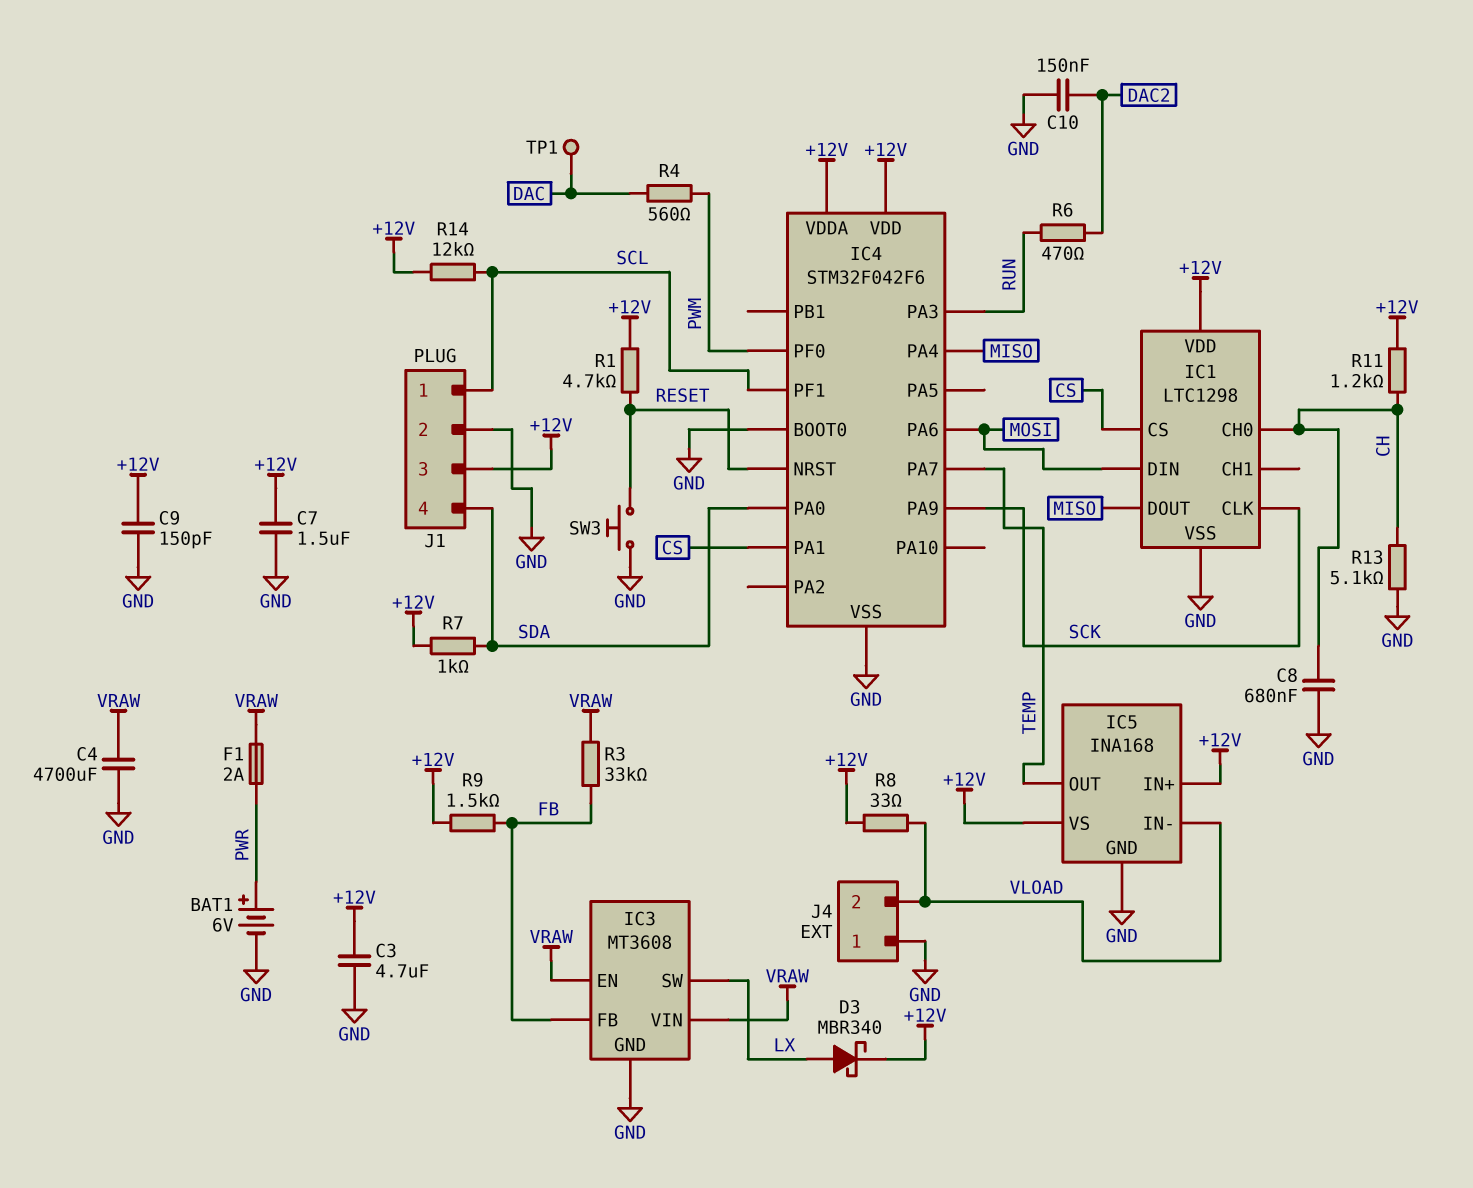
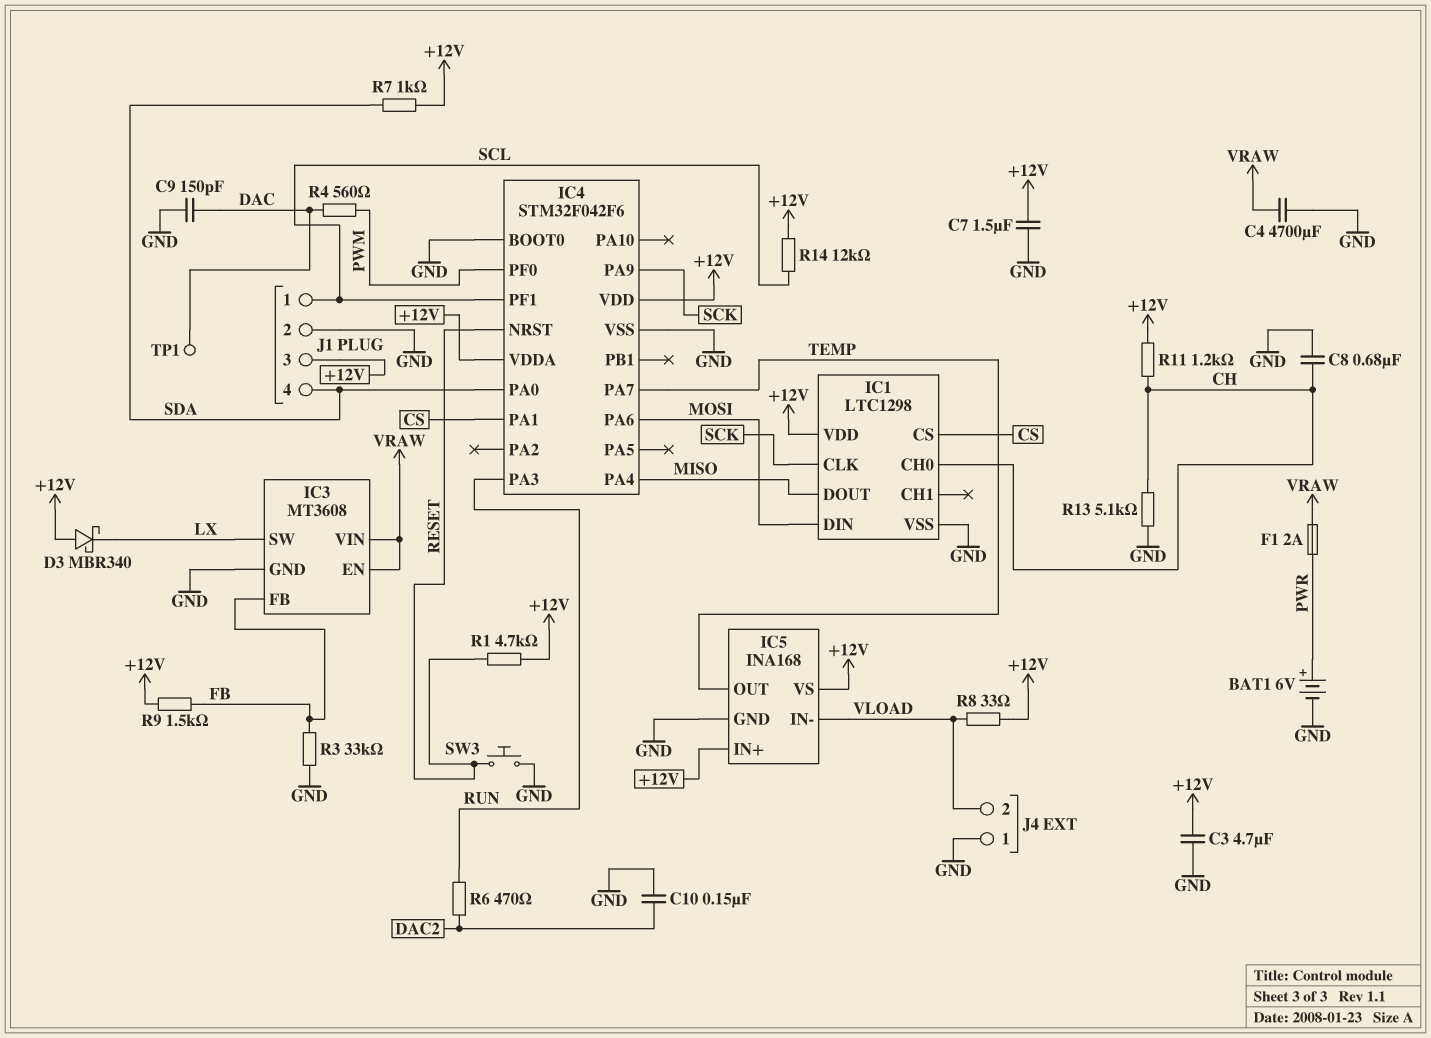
C9: 150pF (+12V, GND) -> 150pF (DAC, GND)
D3: schottky MBR340 (A LX, K +12V) -> schottky MBR340 (A +12V, K LX)
R3: 33k (FB, VRAW) -> 33k (FB, GND)

